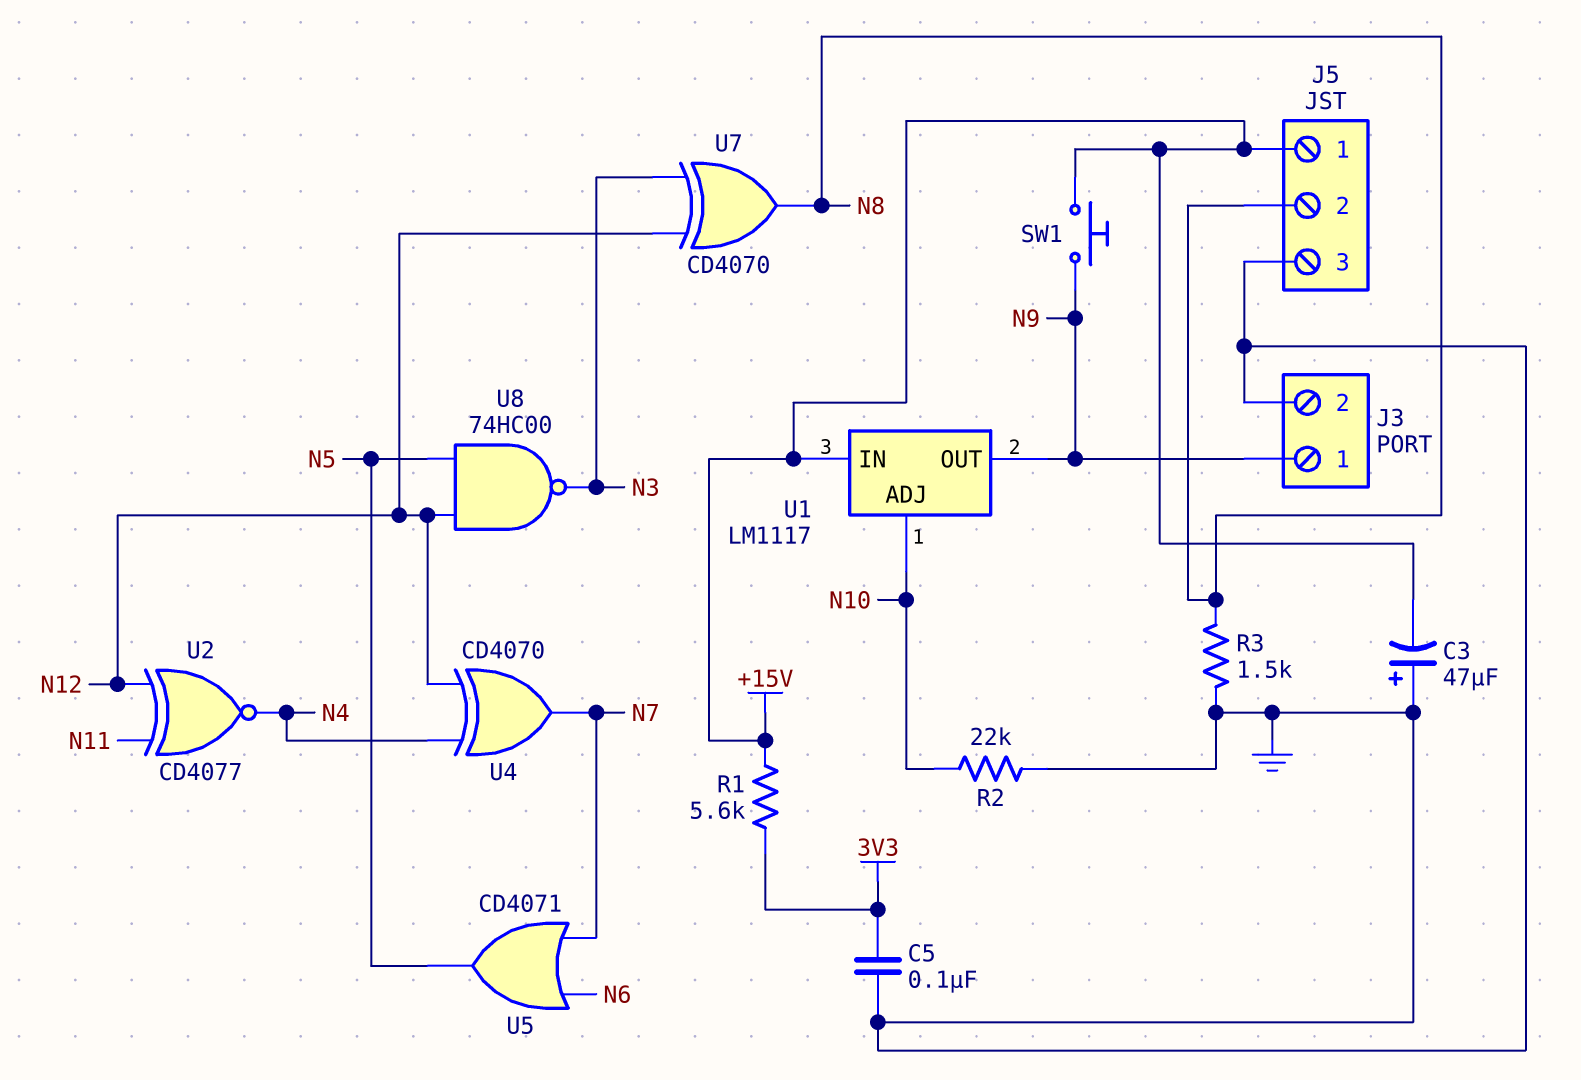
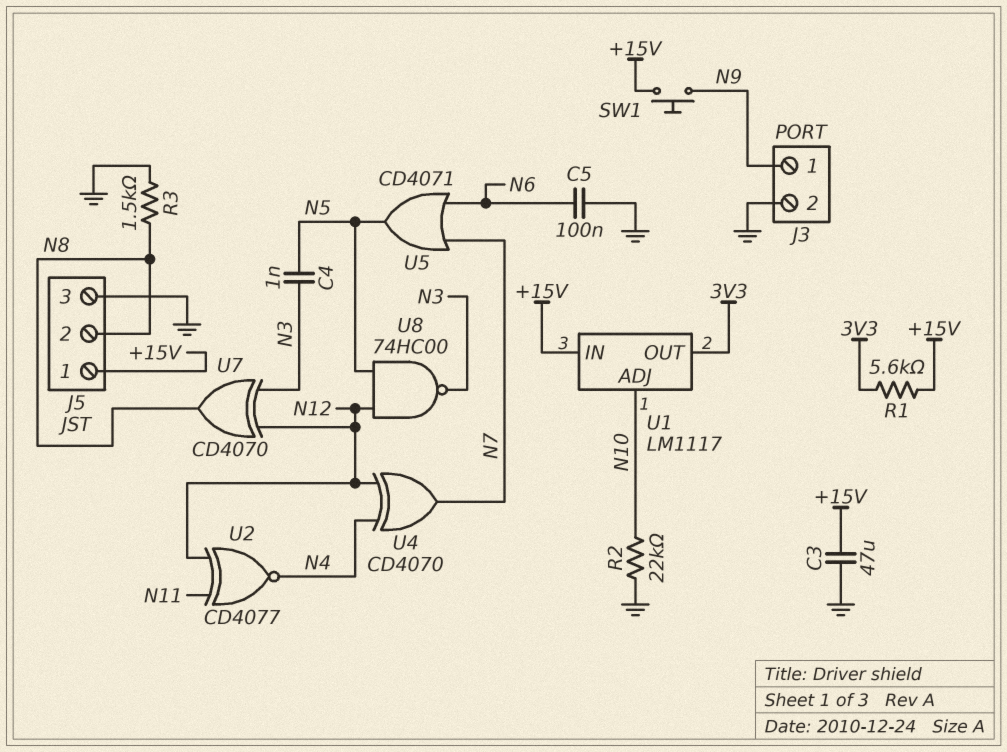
C3: 47uF (plus GND, minus +15V) -> 47uF (+15V, GND)
C4: none -> 1nF (N3, N5)
C5: 100nF (3V3, GND) -> 100nF (GND, N6)
U1 pin OUT: N9 -> 3V3

